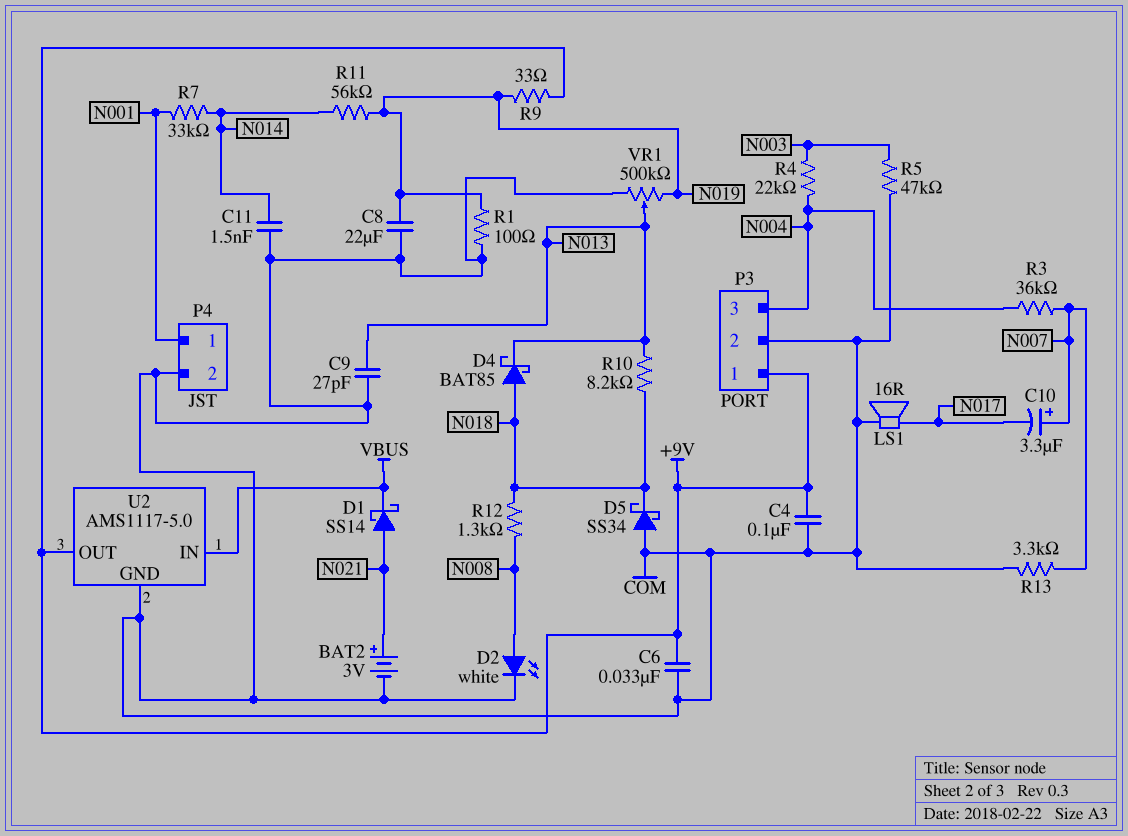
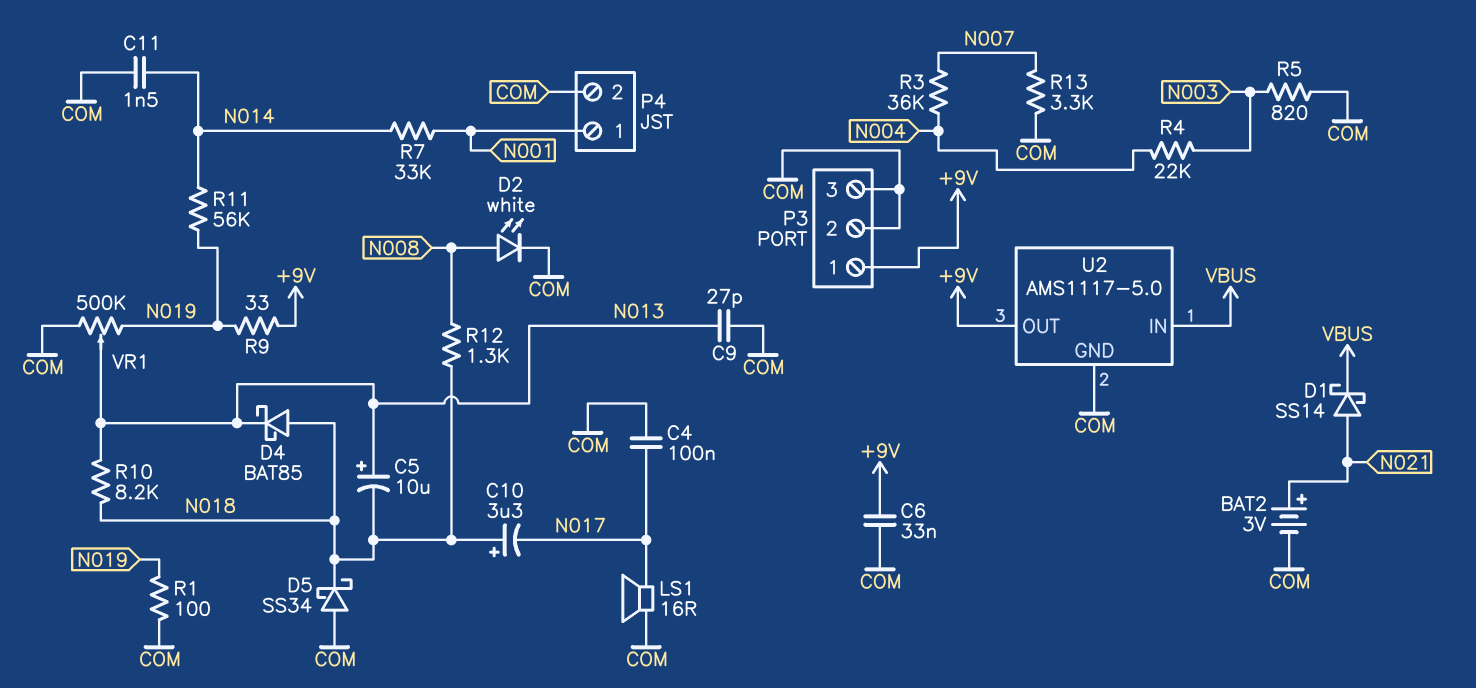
C4: 100nF (+9V, COM) -> 100nF (COM, N017)
C5: none -> 10uF (plus N013, minus N018)
C8: 22uF (COM, N019) -> none
C10: 3.3uF (plus N007, minus N017) -> 3.3uF (plus N018, minus N017)
P3 pin 3: N004 -> COM
R5: 47k (COM, N003) -> 820 (COM, N003)

